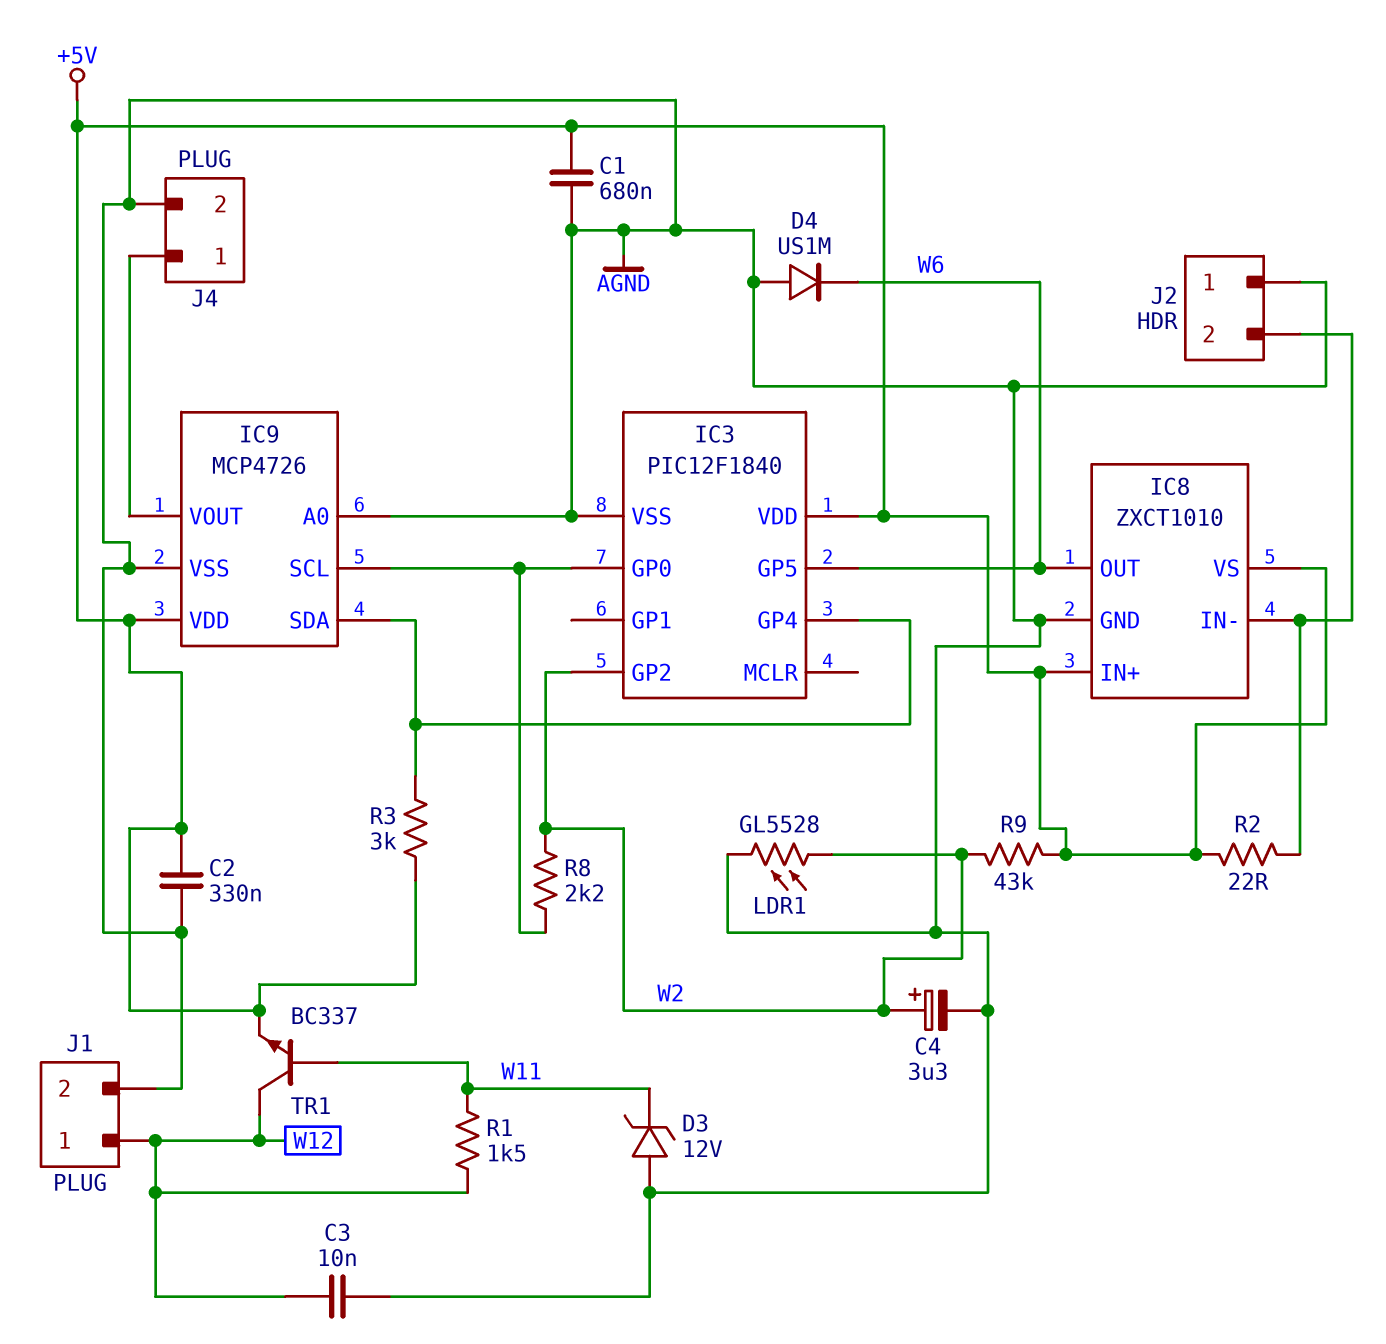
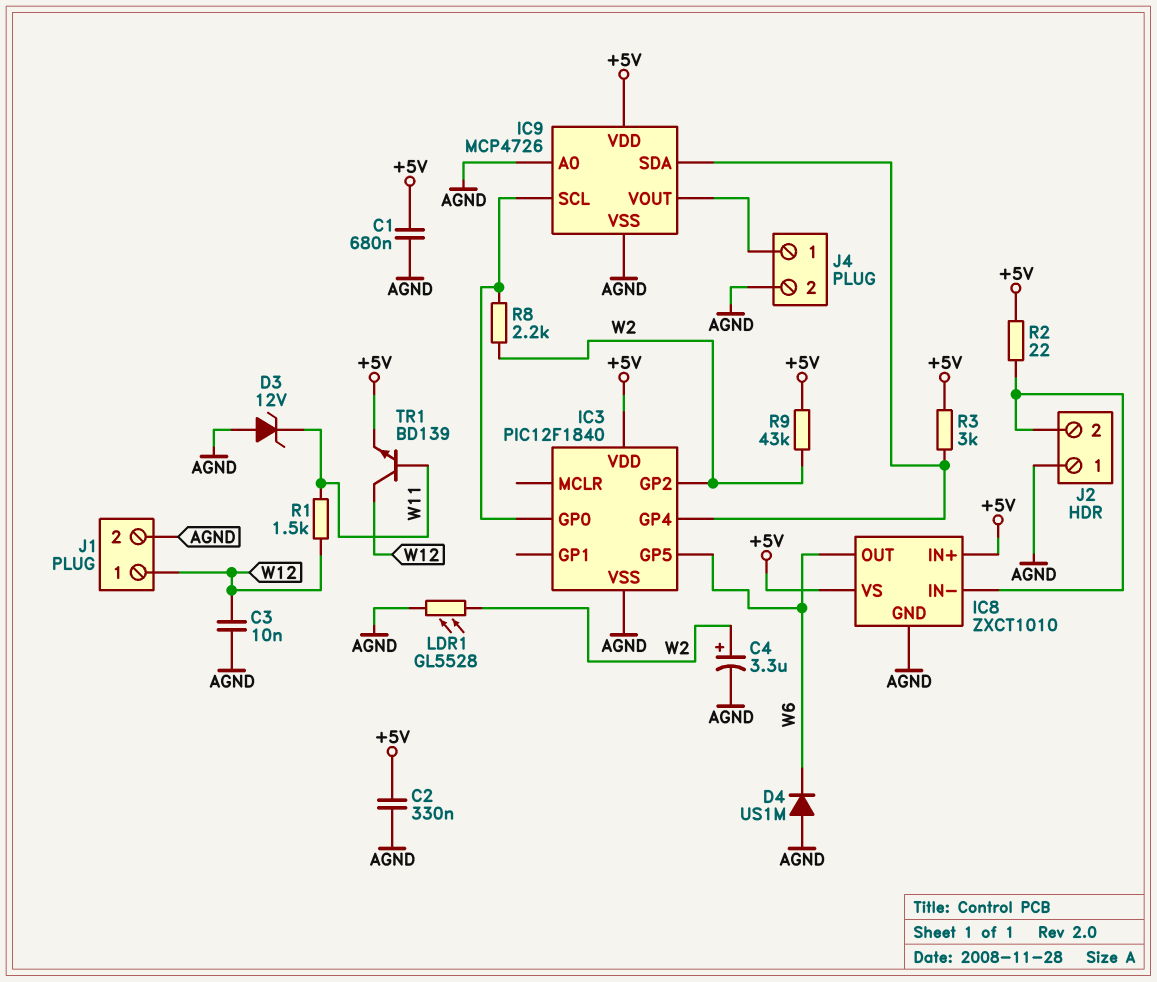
TR1: NPN BC337 (B W11, C W12, E +5V) -> NPN BD139 (B W11, C W12, E +5V)

